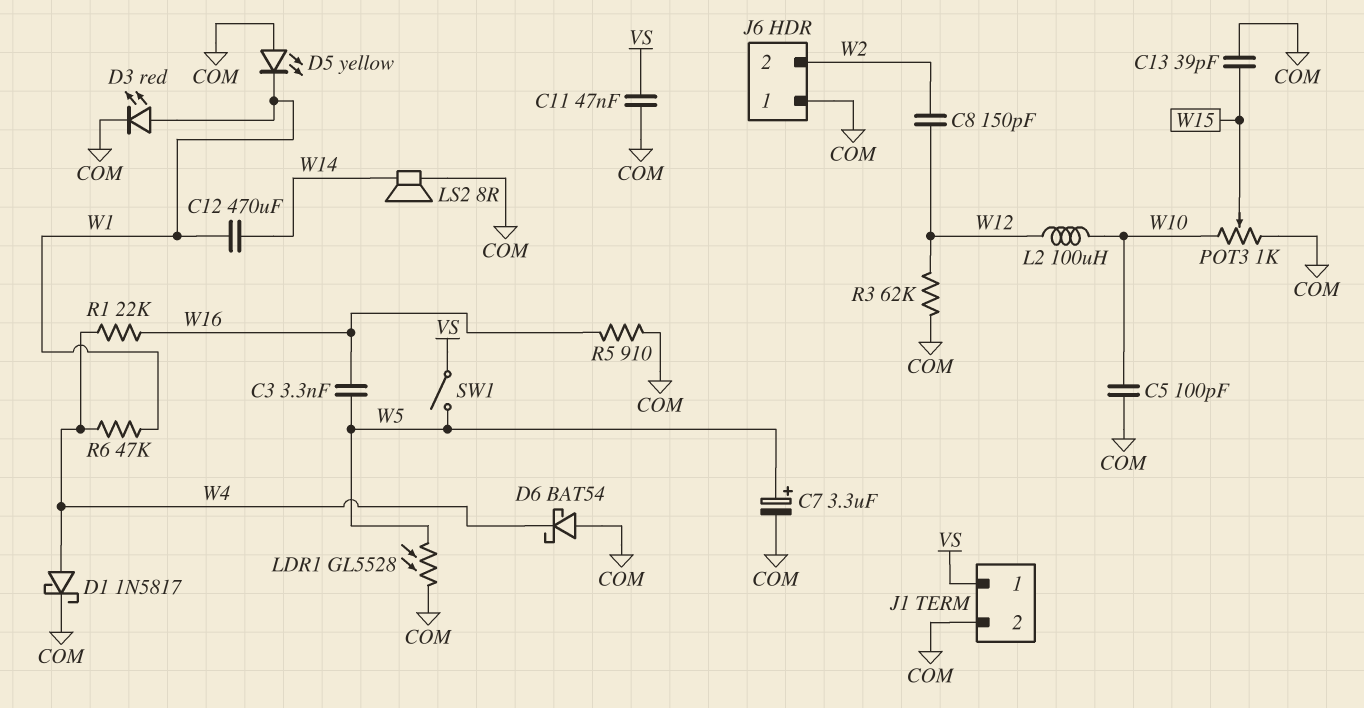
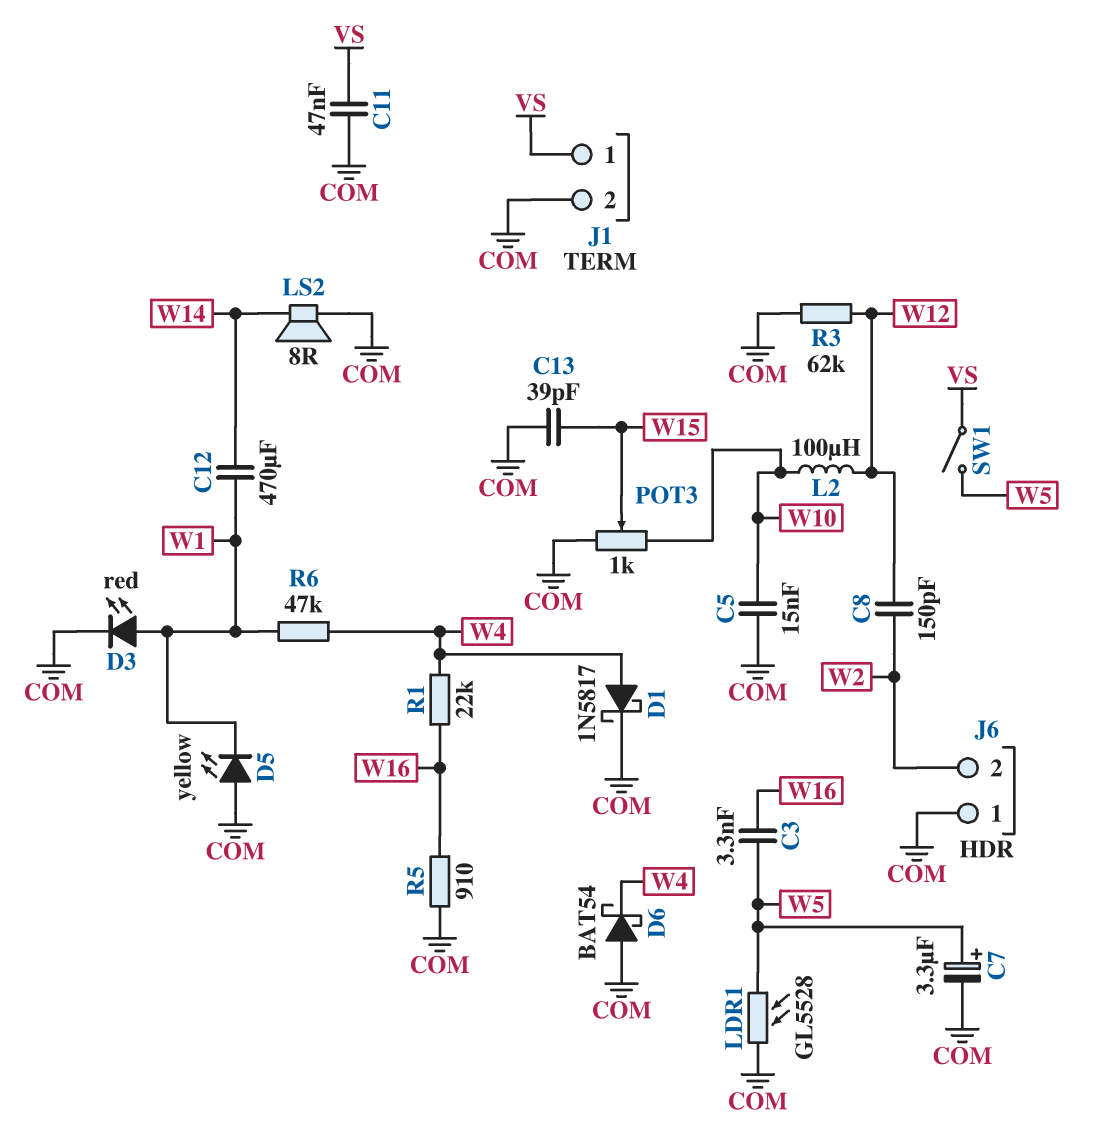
C5: 100pF (COM, W10) -> 15nF (COM, W10)

